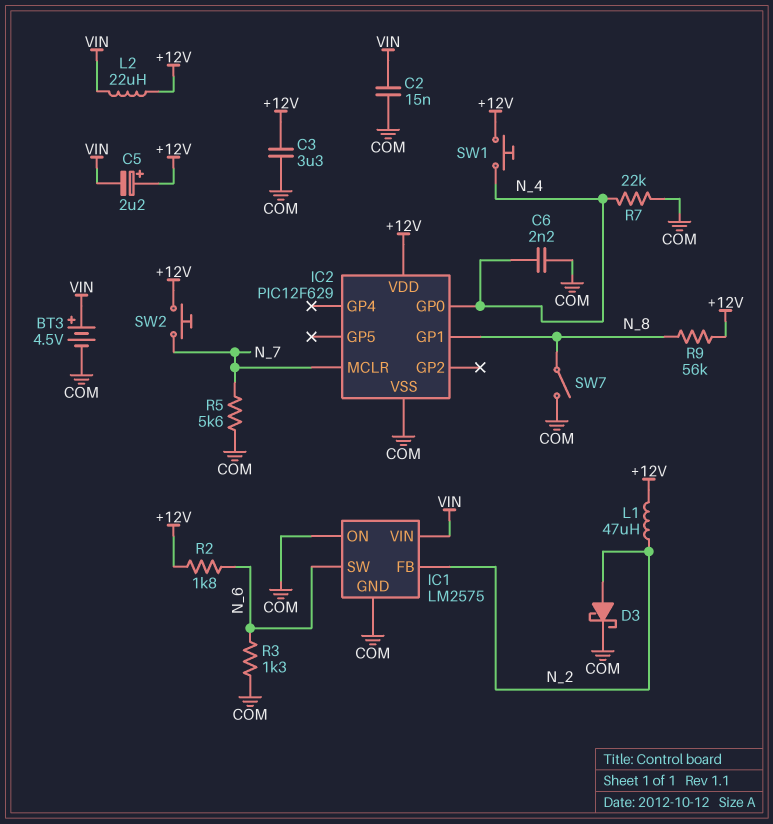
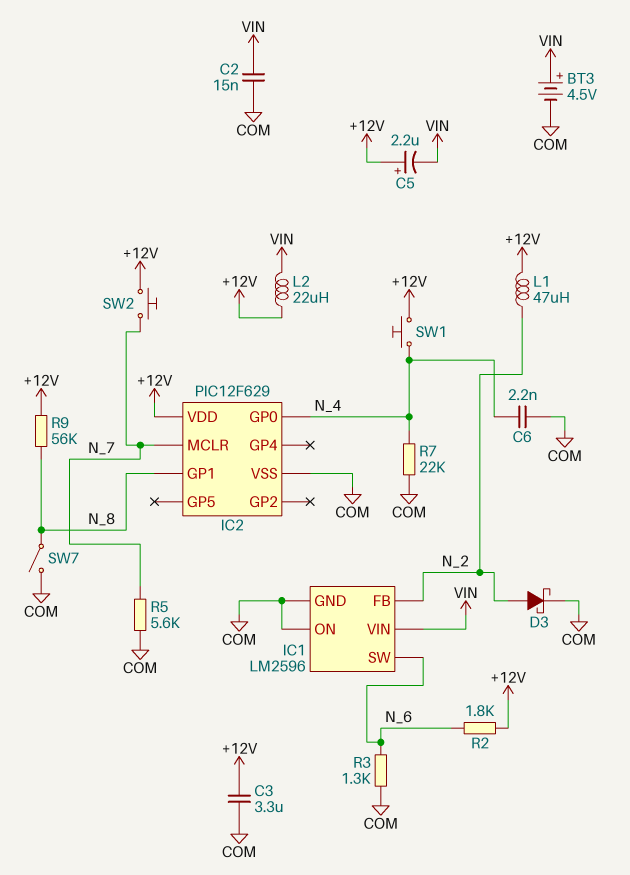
IC1: LM2575 -> LM2596

